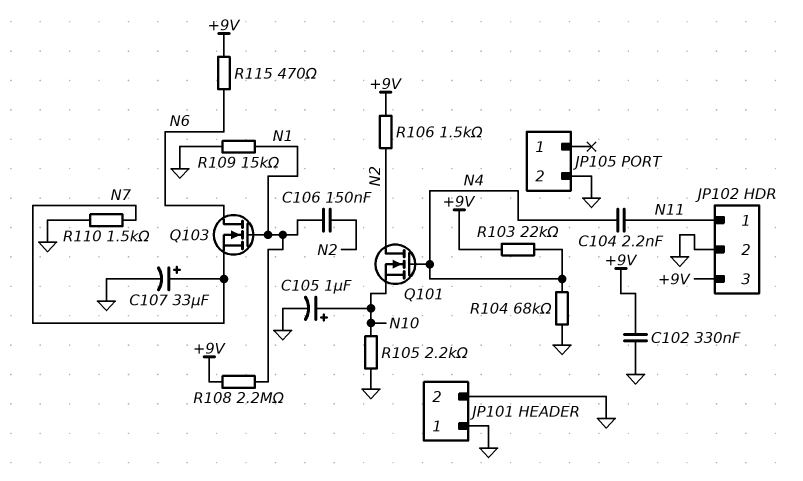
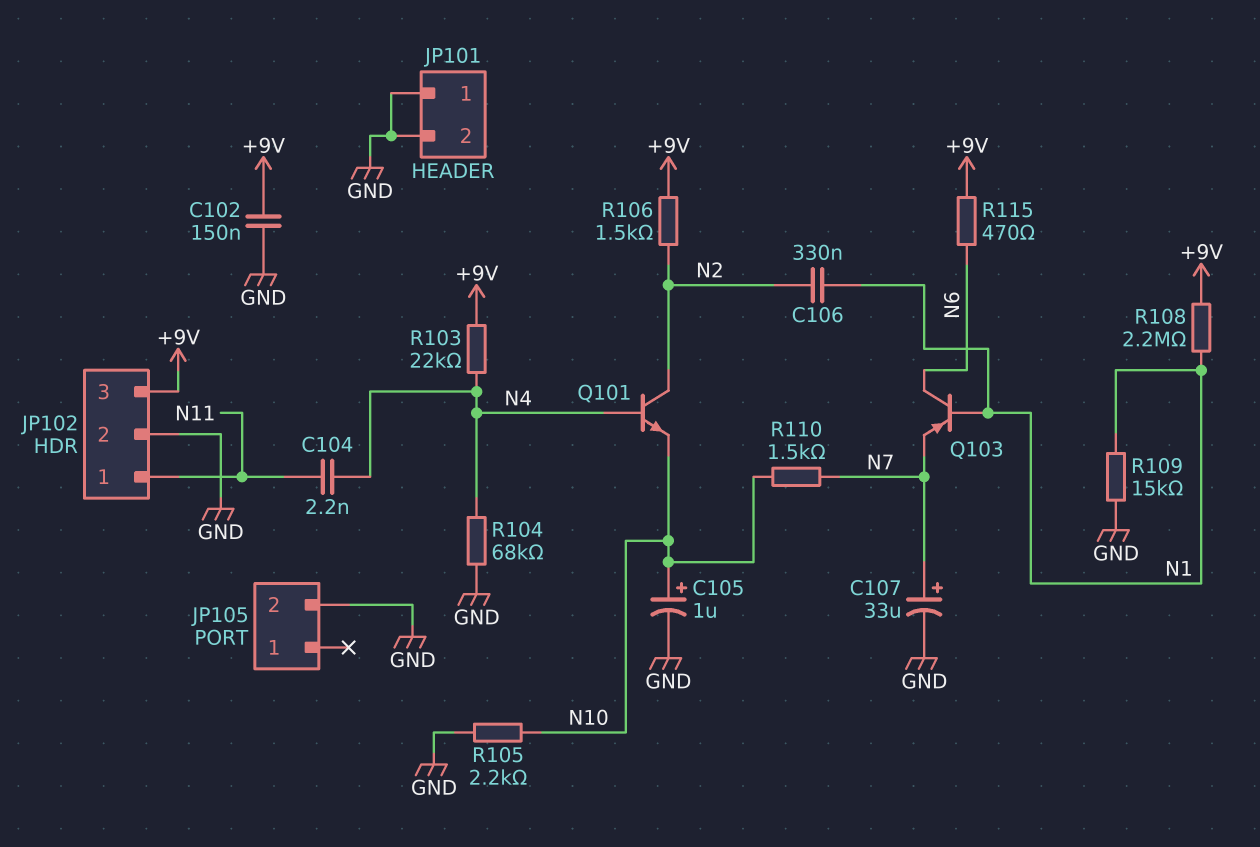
C102: 330nF (+9V, GND) -> 150nF (+9V, GND)
C106: 150nF (N1, N2) -> 330nF (N1, N2)
Q101: NMOS (G N4, D N2, S N10) -> NPN (B N4, C N2, E N10)
Q103: NMOS (G N1, D N6, S N7) -> PNP (B N1, C N6, E N7)
R110: 1.5k (GND, N7) -> 1.5k (N7, N10)

